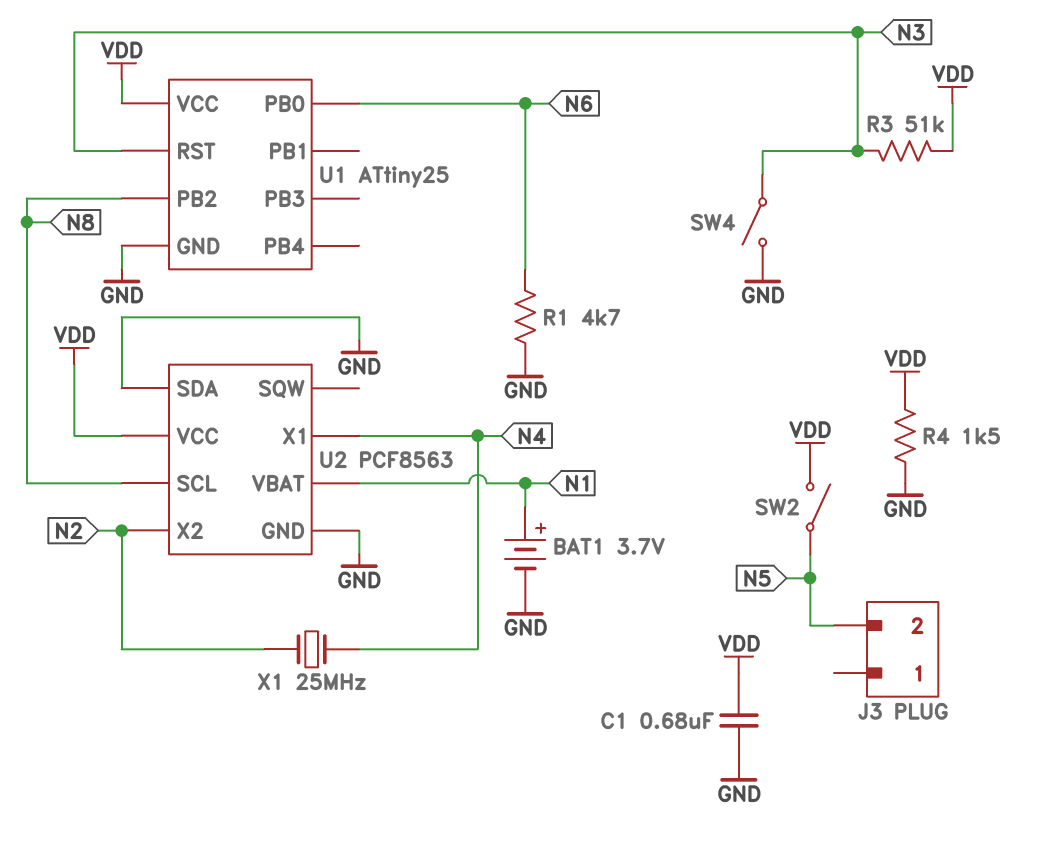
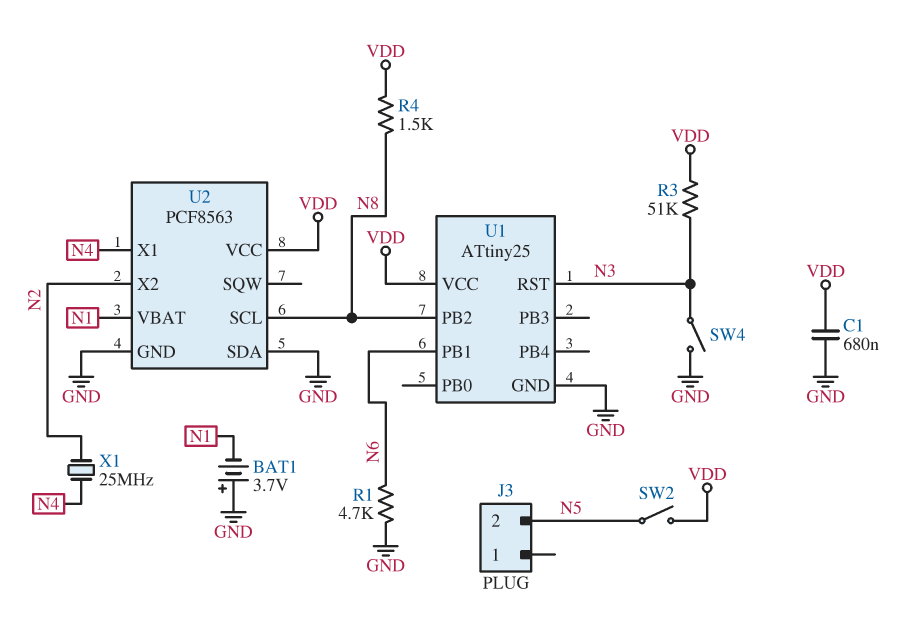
BAT1: 3.7V (plus N1, minus GND) -> 3.7V (plus GND, minus N1)
R4: 1.5k (GND, VDD) -> 1.5k (N8, VDD)
U1 pin PB0: N6 -> none
U1 pin PB1: none -> N6

